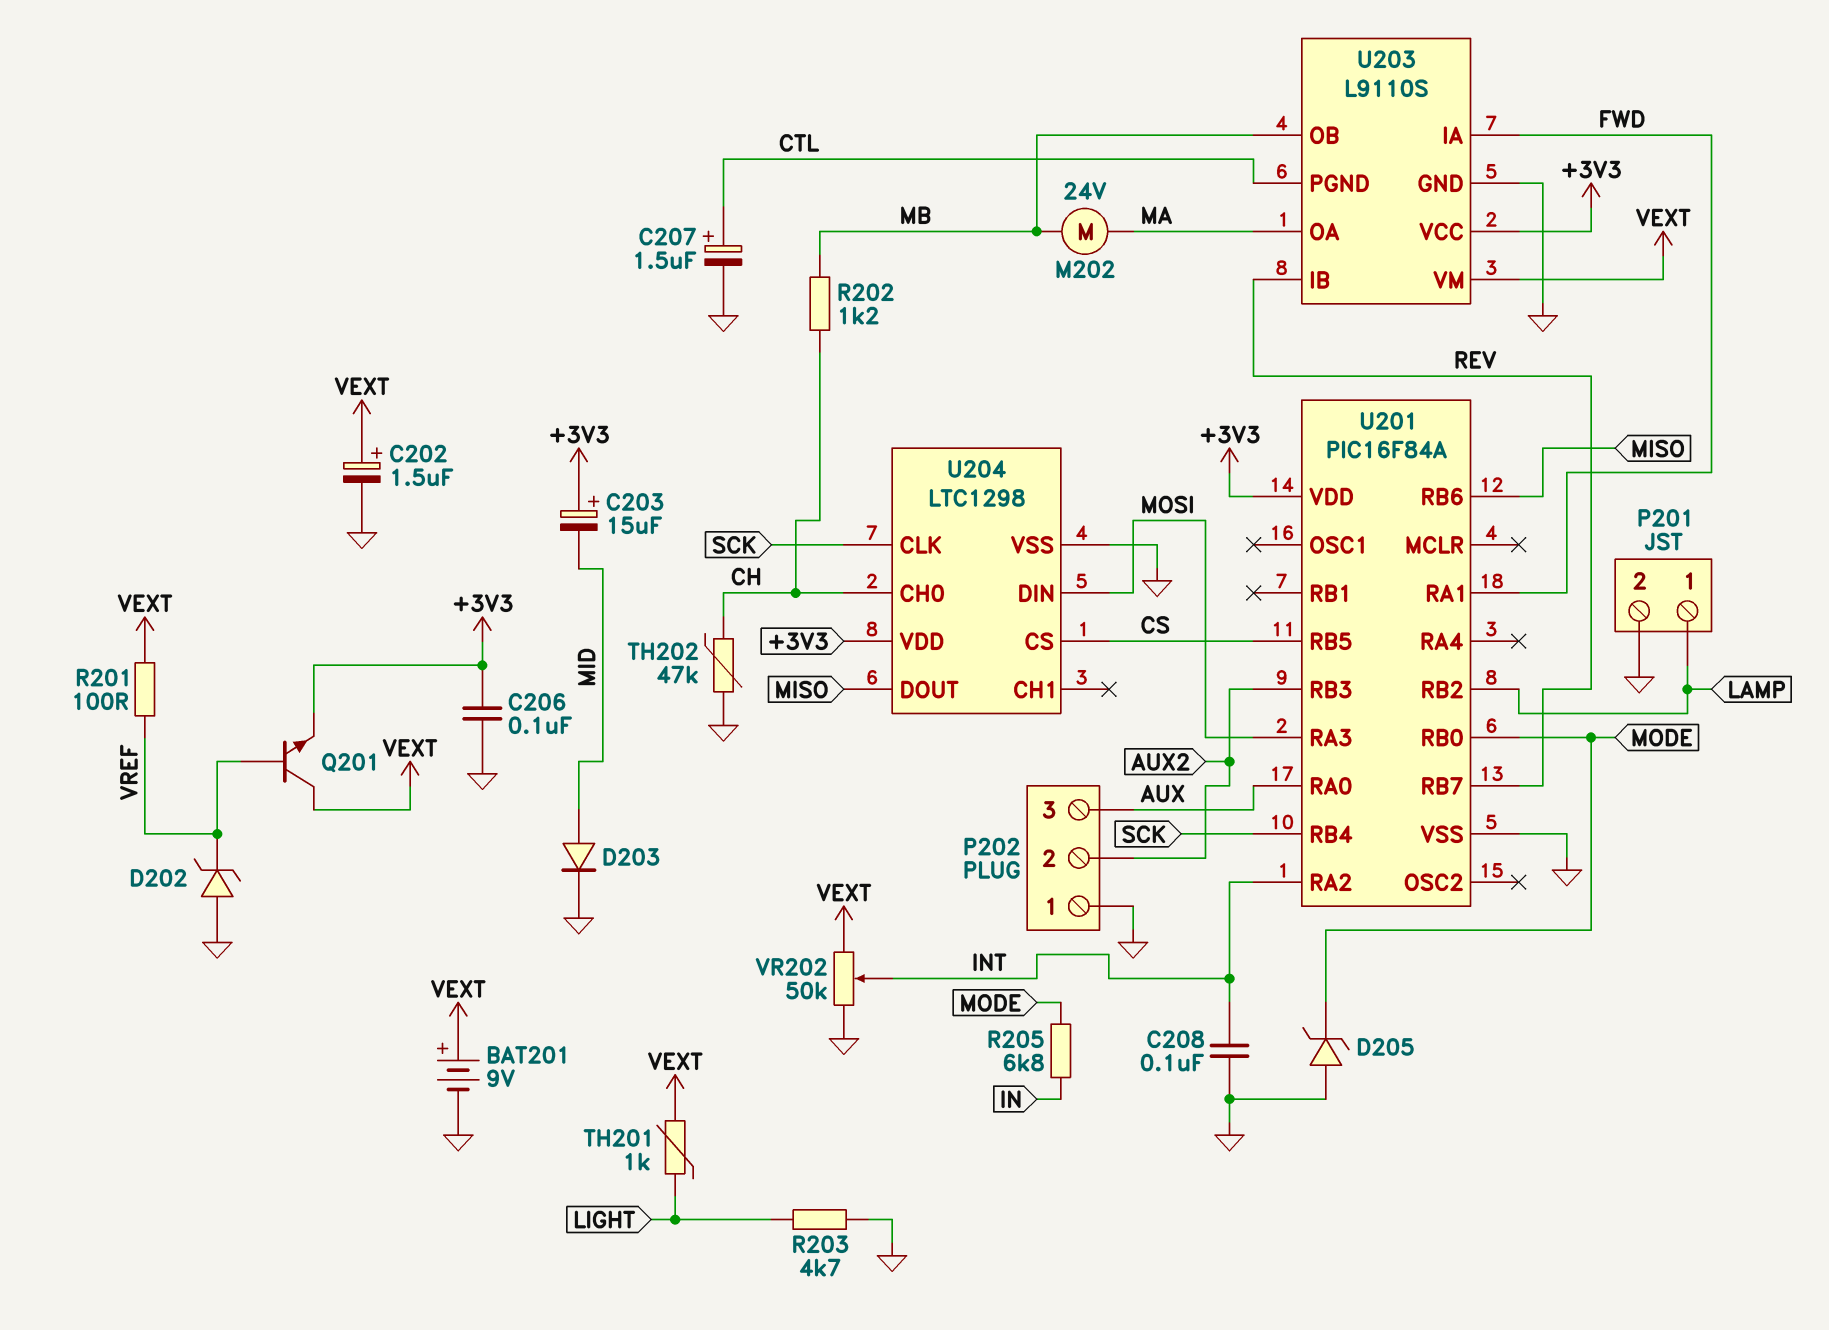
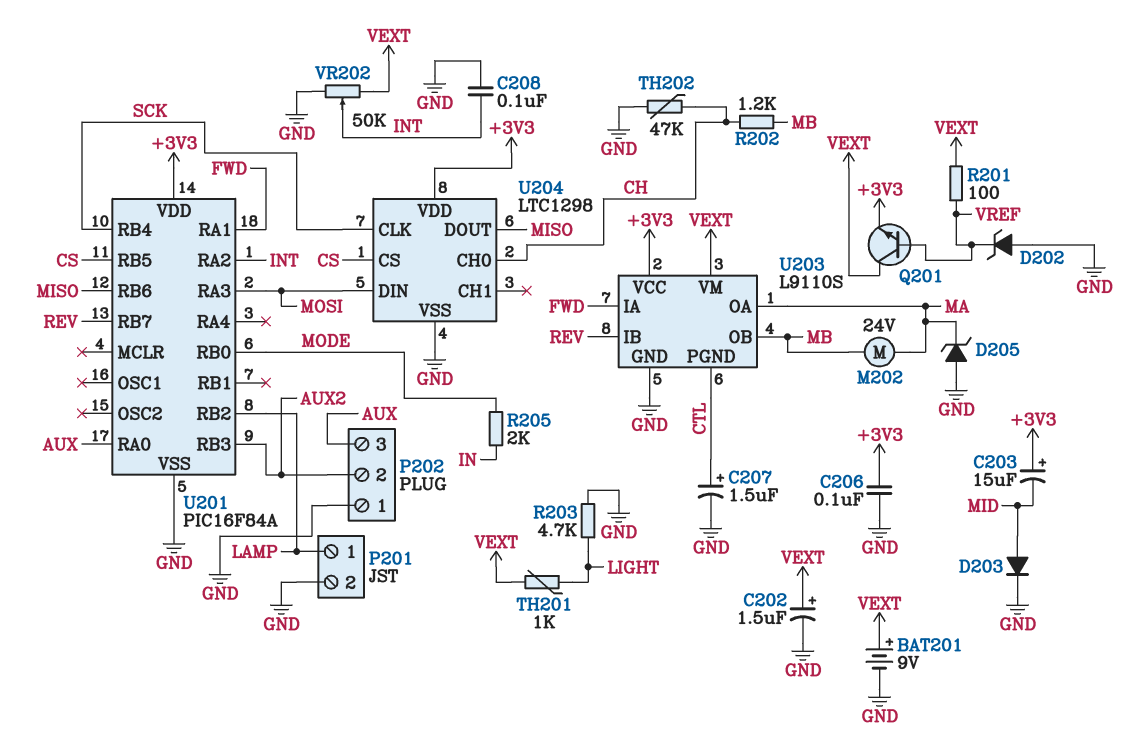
D205: zener (A GND, K MODE) -> zener (A GND, K MA)
R205: 6.8k (IN, MODE) -> 2k (IN, MODE)

